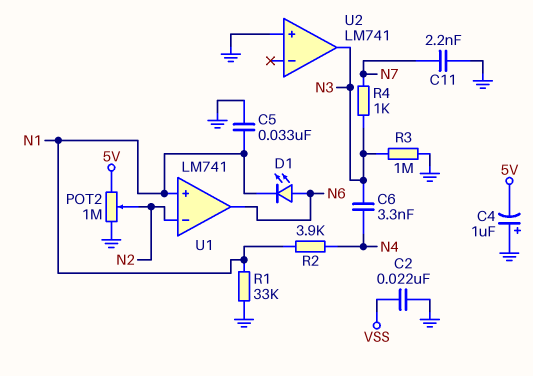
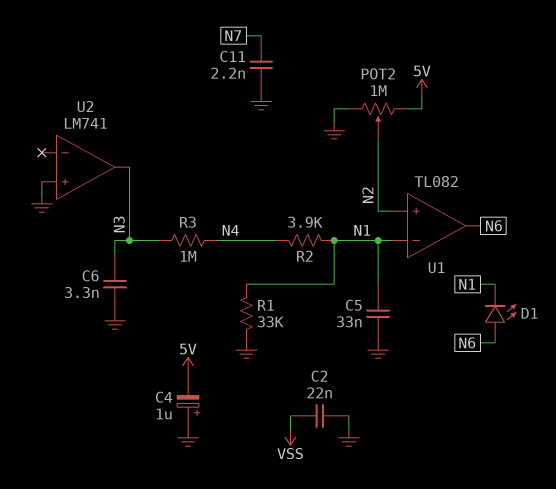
C6: 3.3nF (N3, N4) -> 3.3nF (GND, N3)
R3: 1M (GND, N3) -> 1M (N3, N4)
R4: 1k (N3, N7) -> none
U1: LM741 -> TL082
U1 pin in+: N1 -> N2
U1 pin in-: N2 -> N1

